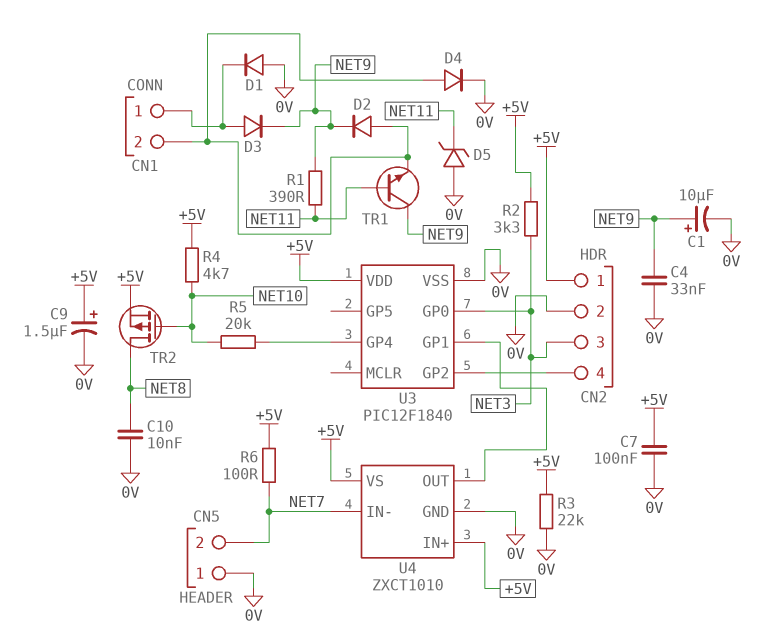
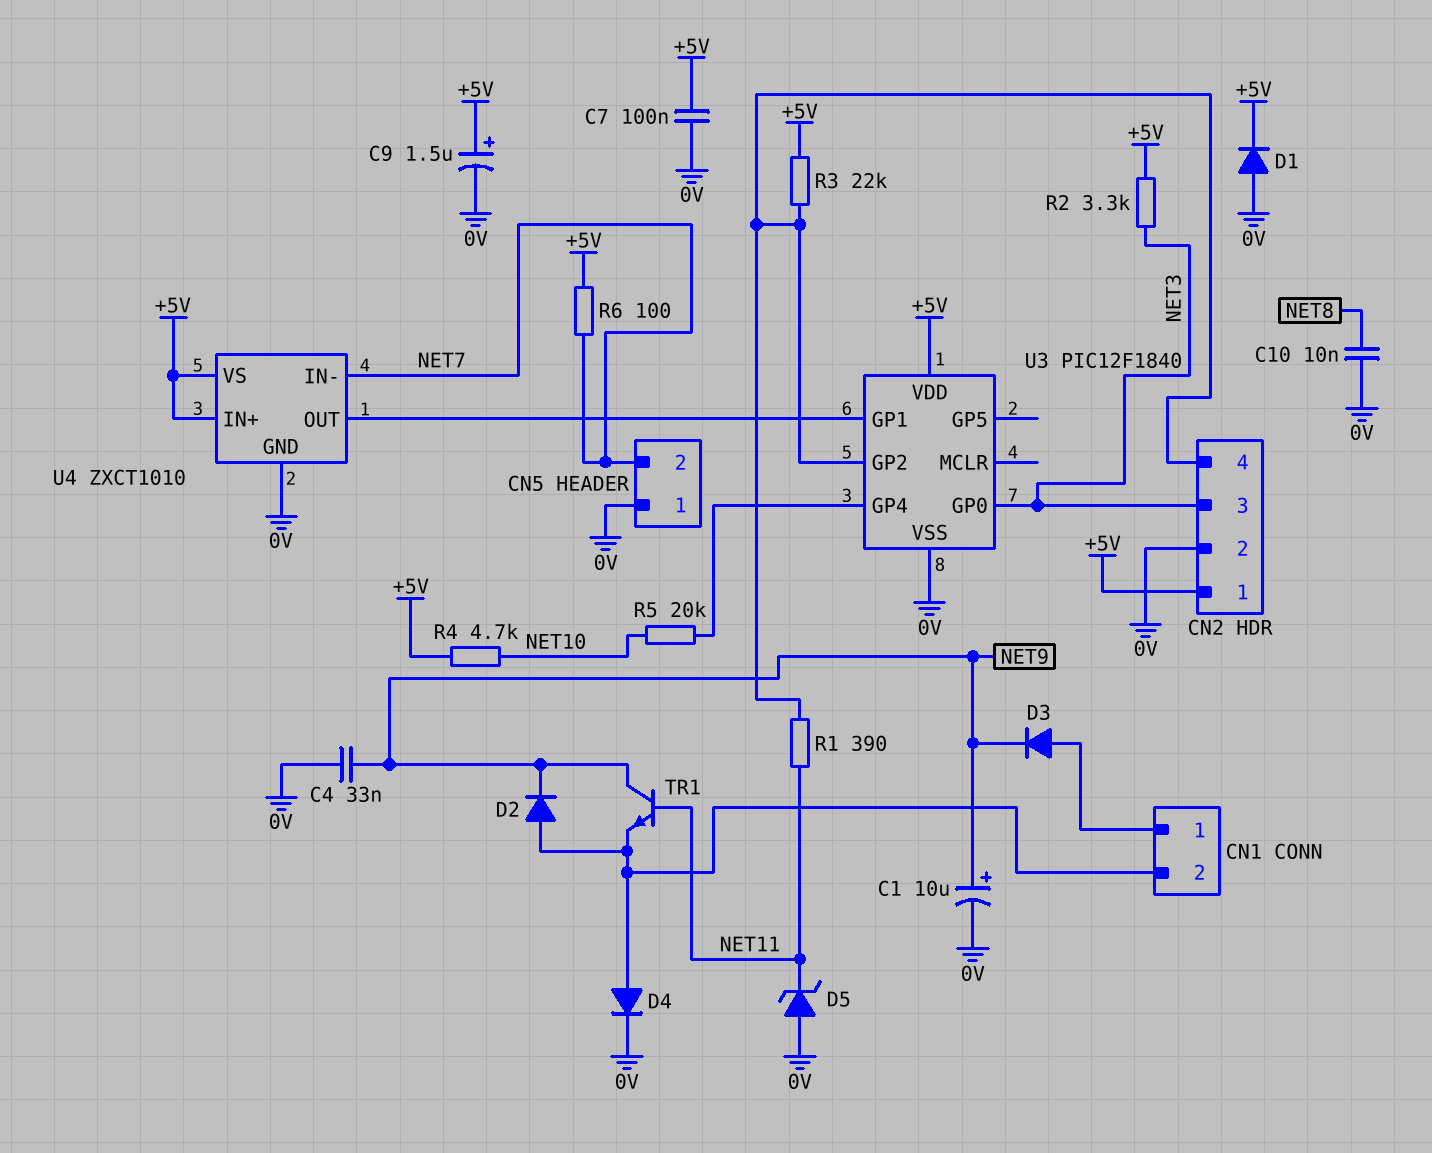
D1: diode (A 0V, K CN1/1) -> diode (A 0V, K +5V)
R1: 390 (NET9, NET11) -> 390 (CN2/4, NET11)
R3: 22k (+5V, 0V) -> 22k (+5V, CN2/4)
TR2: PMOS (G NET10, D NET8, S +5V) -> none

